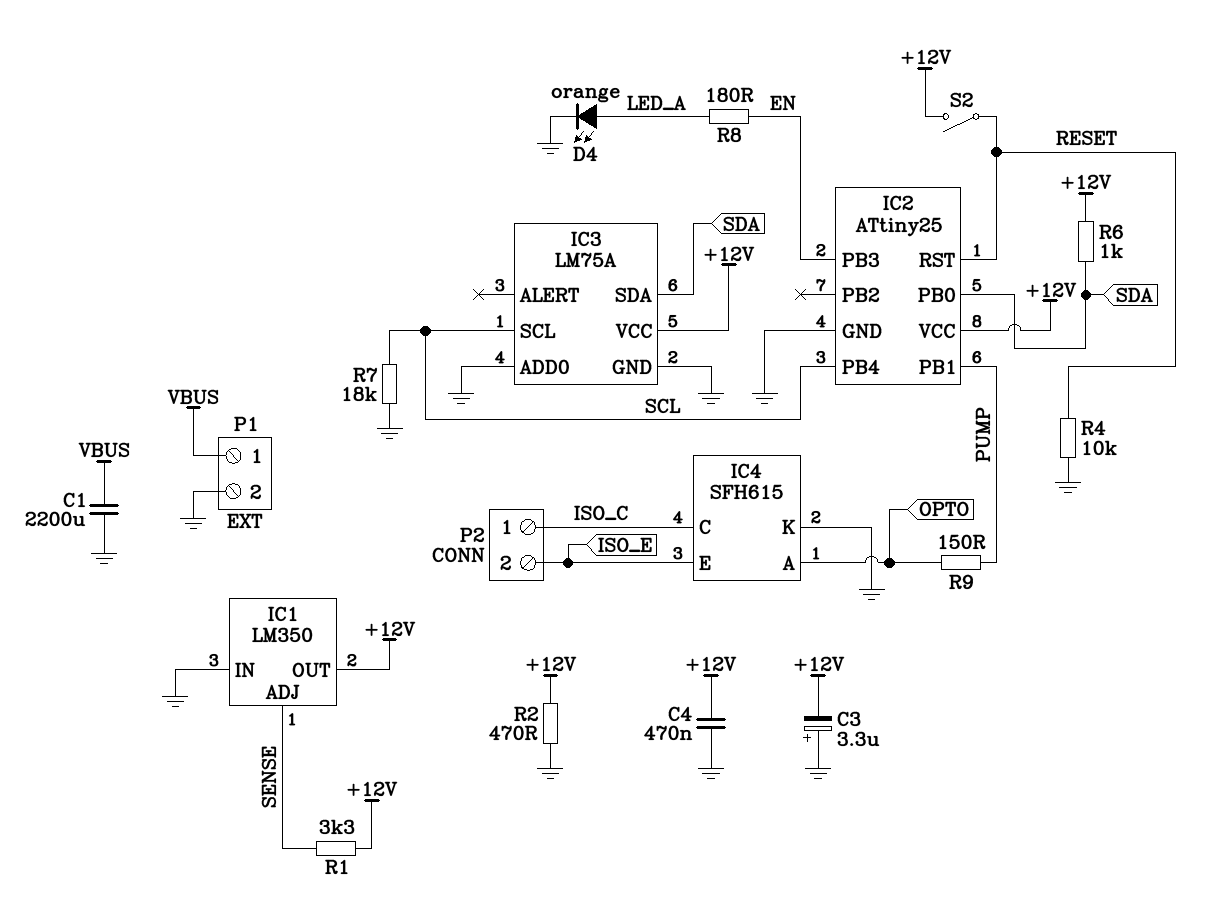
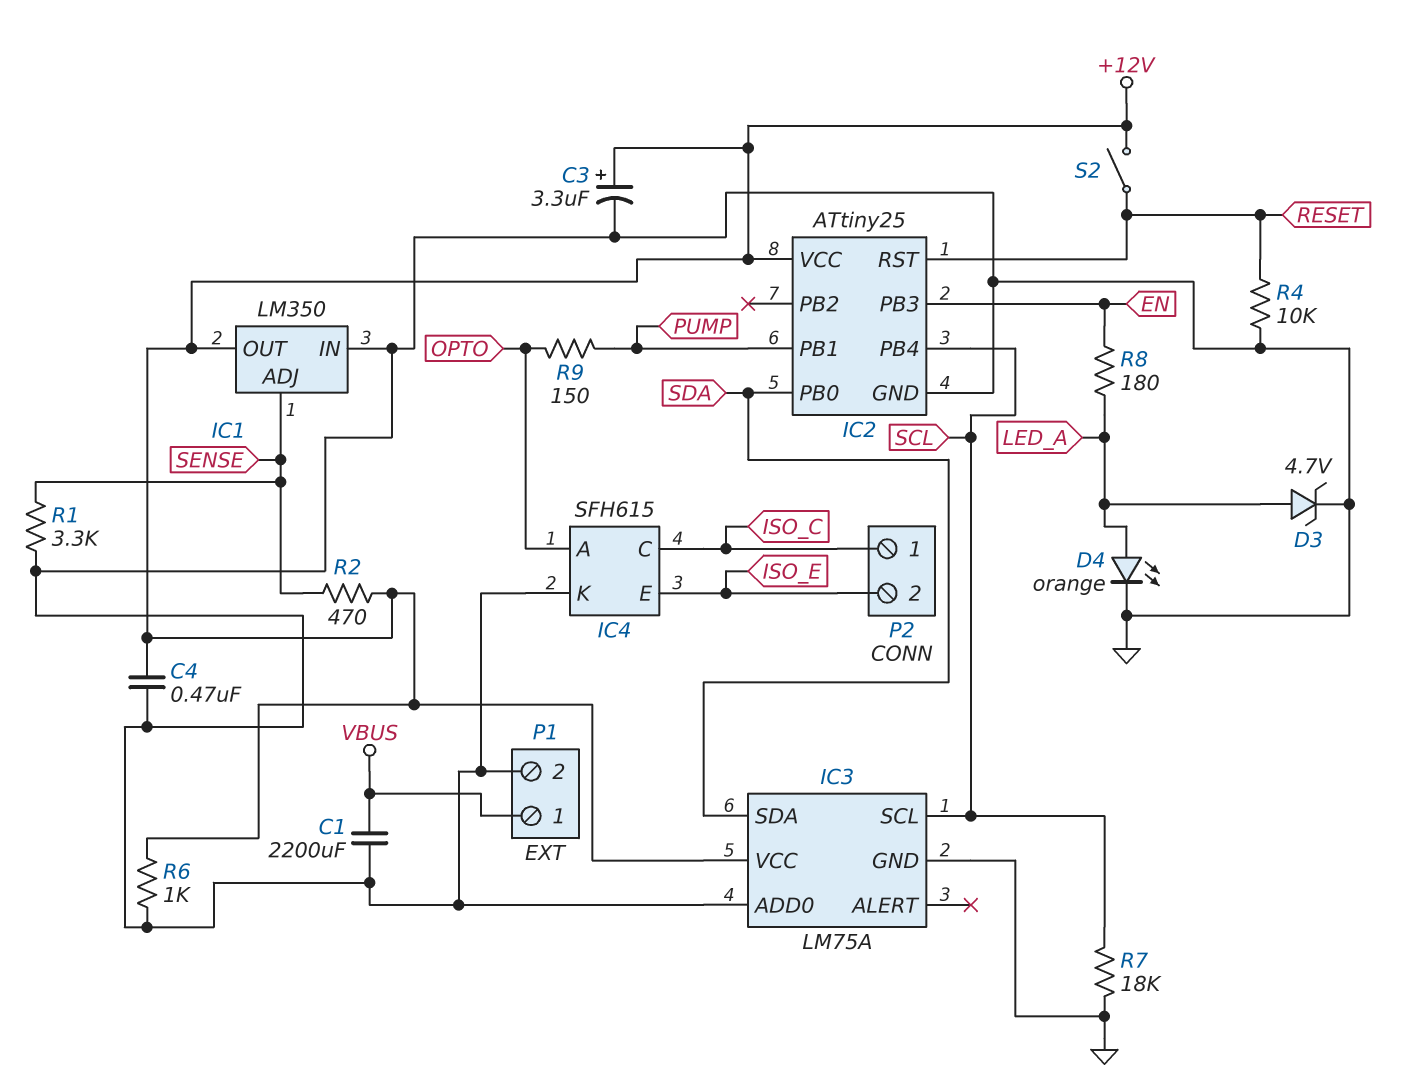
C3: 3.3uF (plus GND, minus +12V) -> 3.3uF (plus +12V, minus GND)
D3: none -> zener 4.7V (A LED_A, K GND)
R1: 3.3k (+12V, SENSE) -> 3.3k (GND, SENSE)
R2: 470 (+12V, GND) -> 470 (+12V, SENSE)
R6: 1k (+12V, SDA) -> 1k (+12V, GND)

